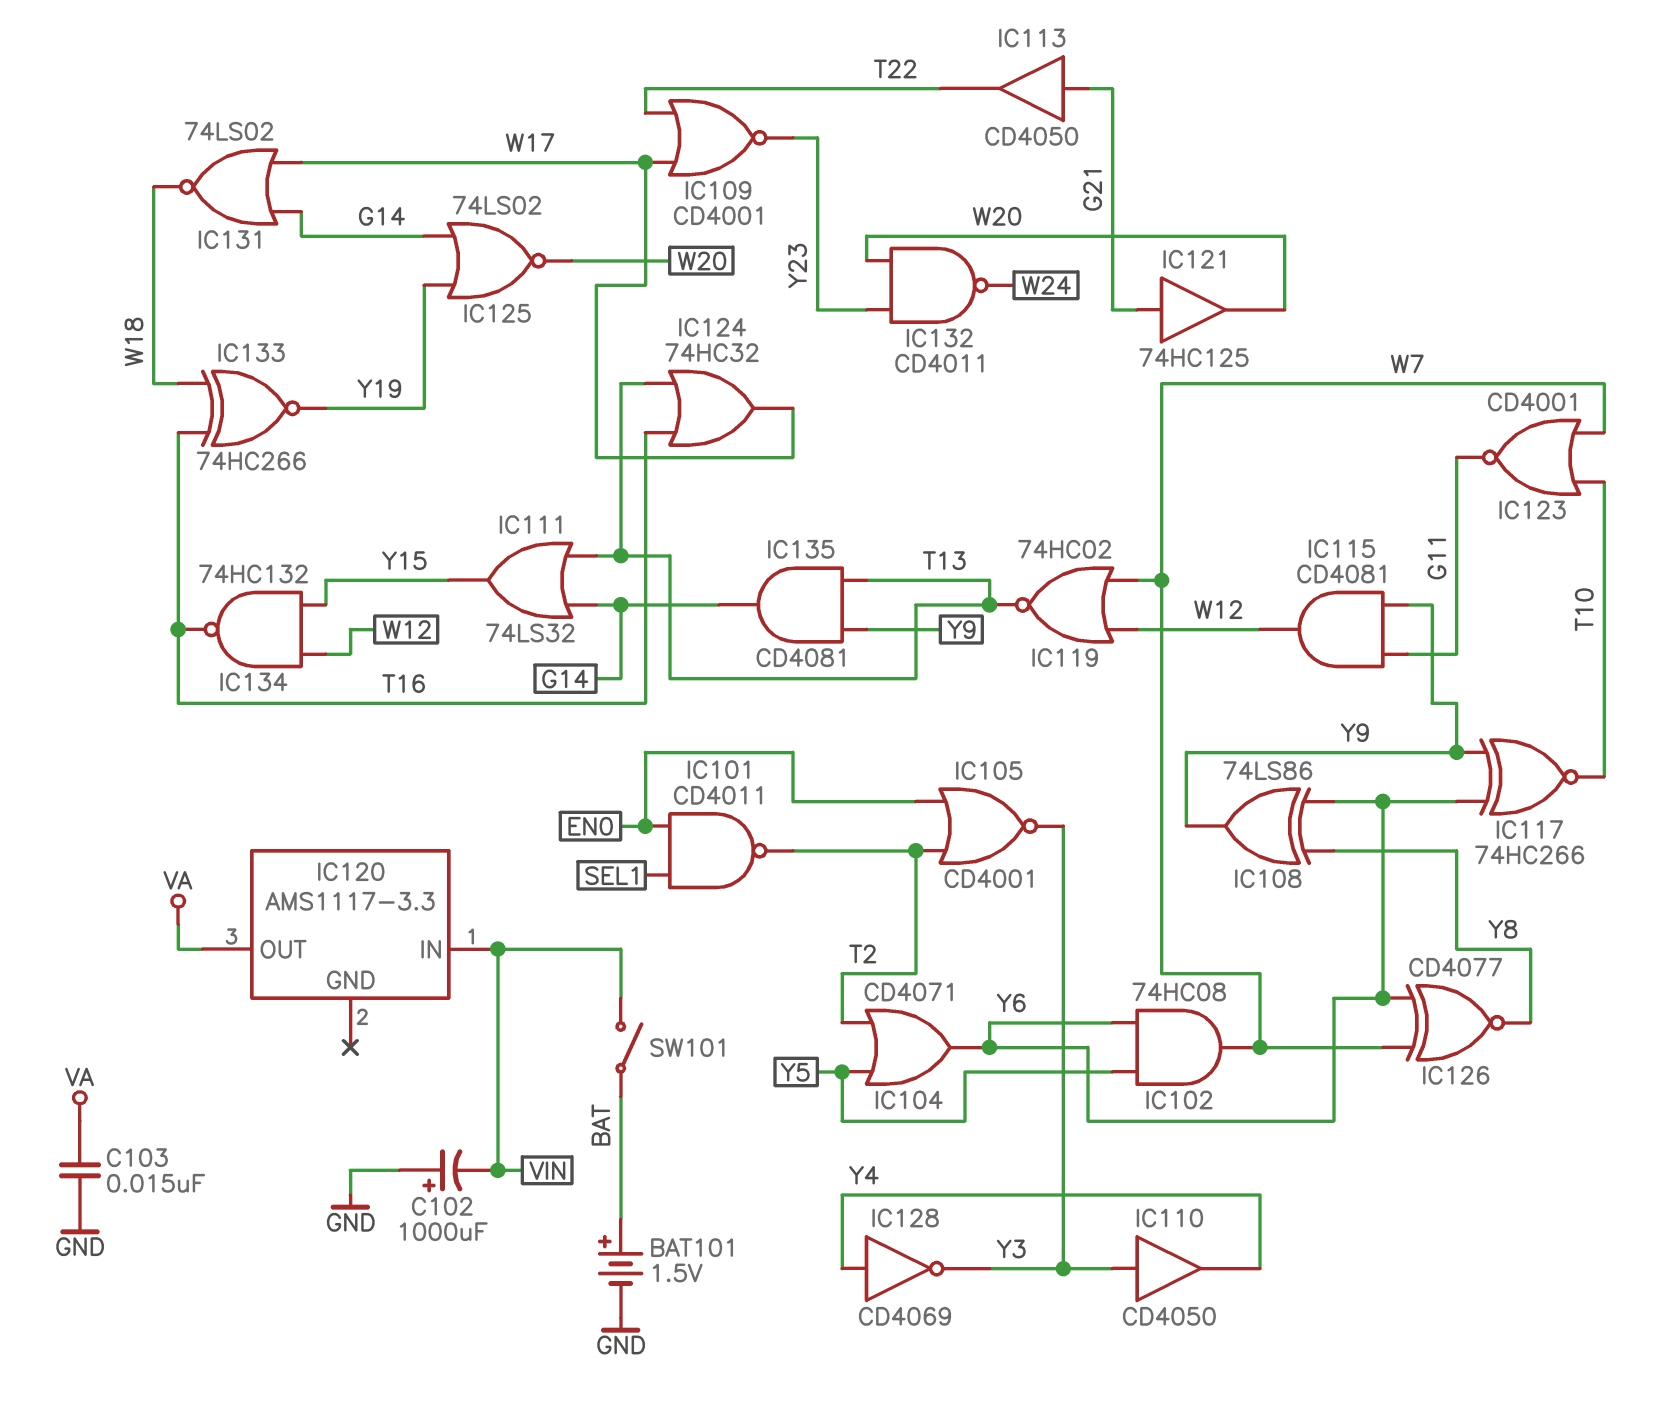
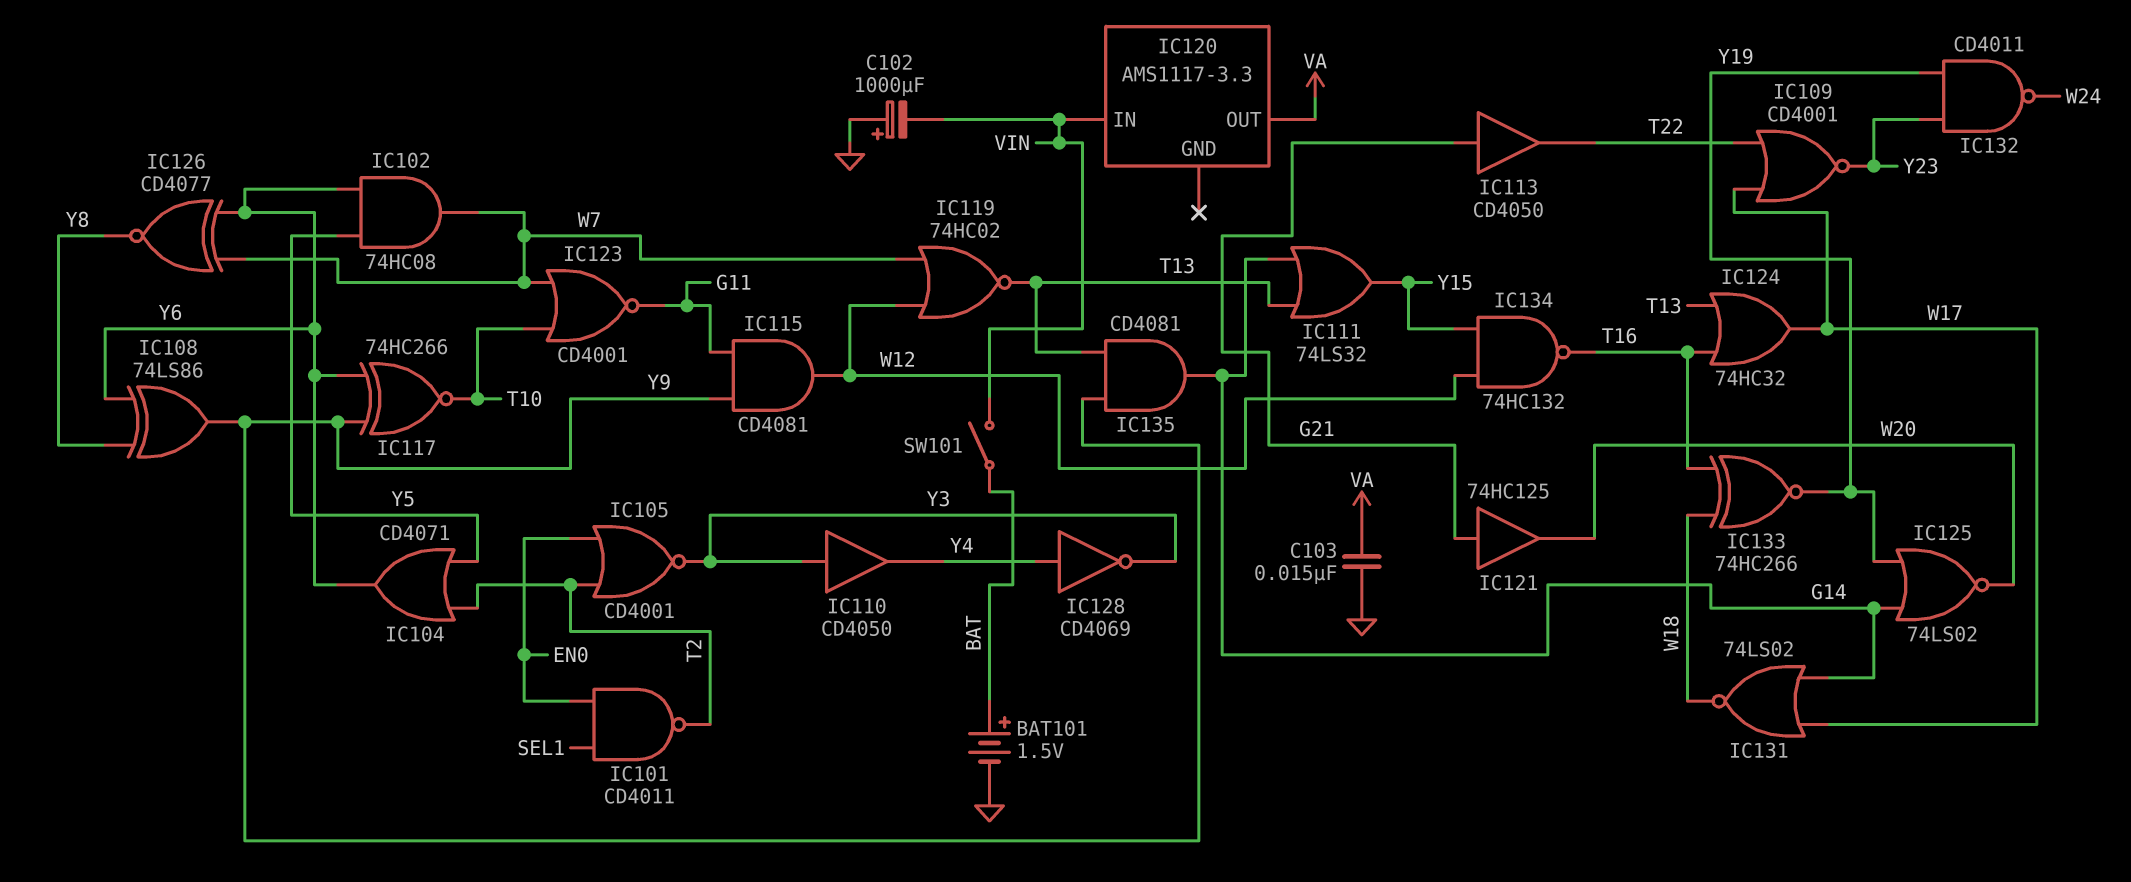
IC132: NAND CD4011 (in W20, in Y23, out W24) -> NAND CD4011 (in Y19, in Y23, out W24)

